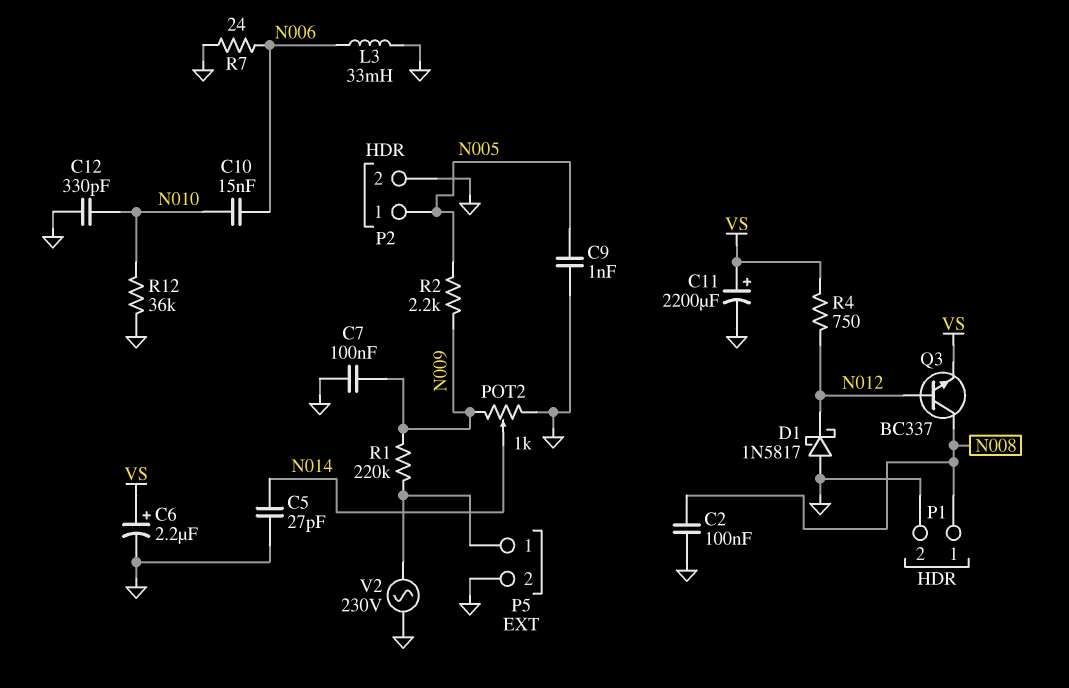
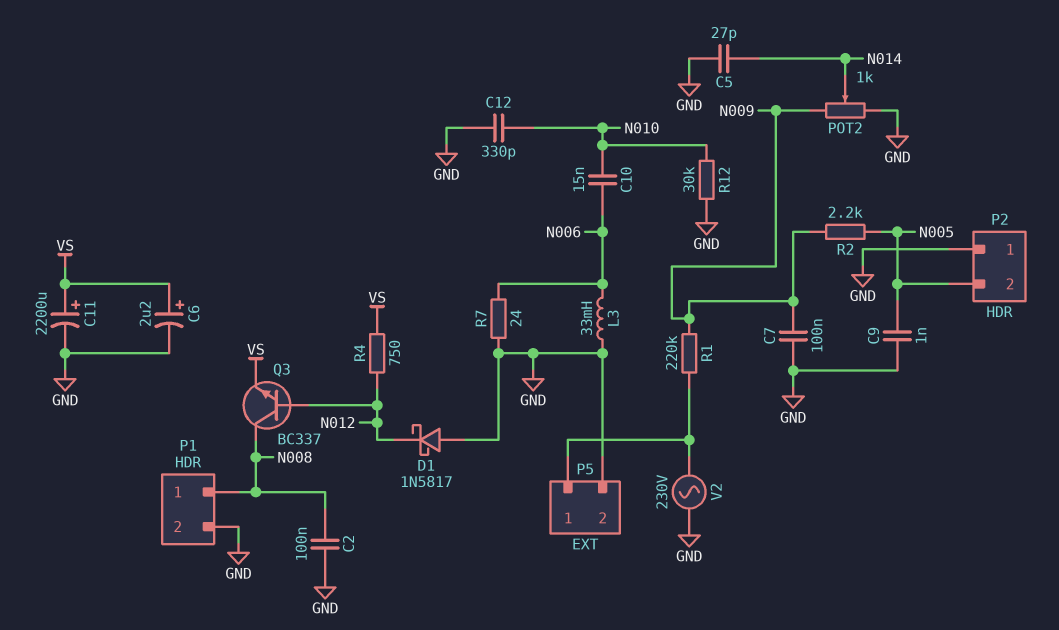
P2 pin 1: N005 -> GND
P2 pin 2: GND -> N005
R12: 36k (GND, N010) -> 30k (GND, N010)

